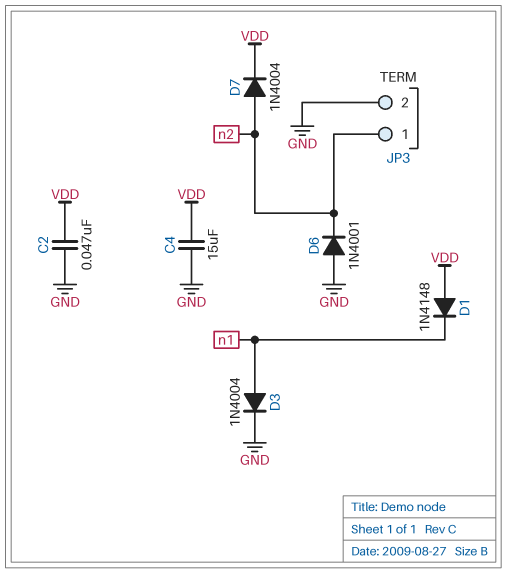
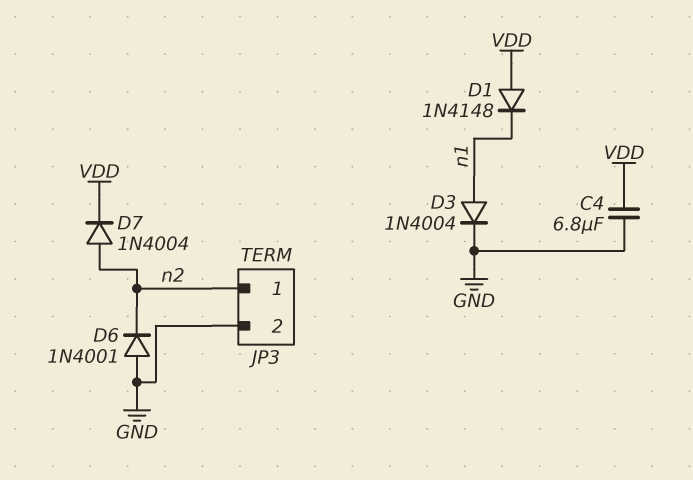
C2: 47nF (GND, VDD) -> none
C4: 15uF (GND, VDD) -> 6.8uF (GND, VDD)

